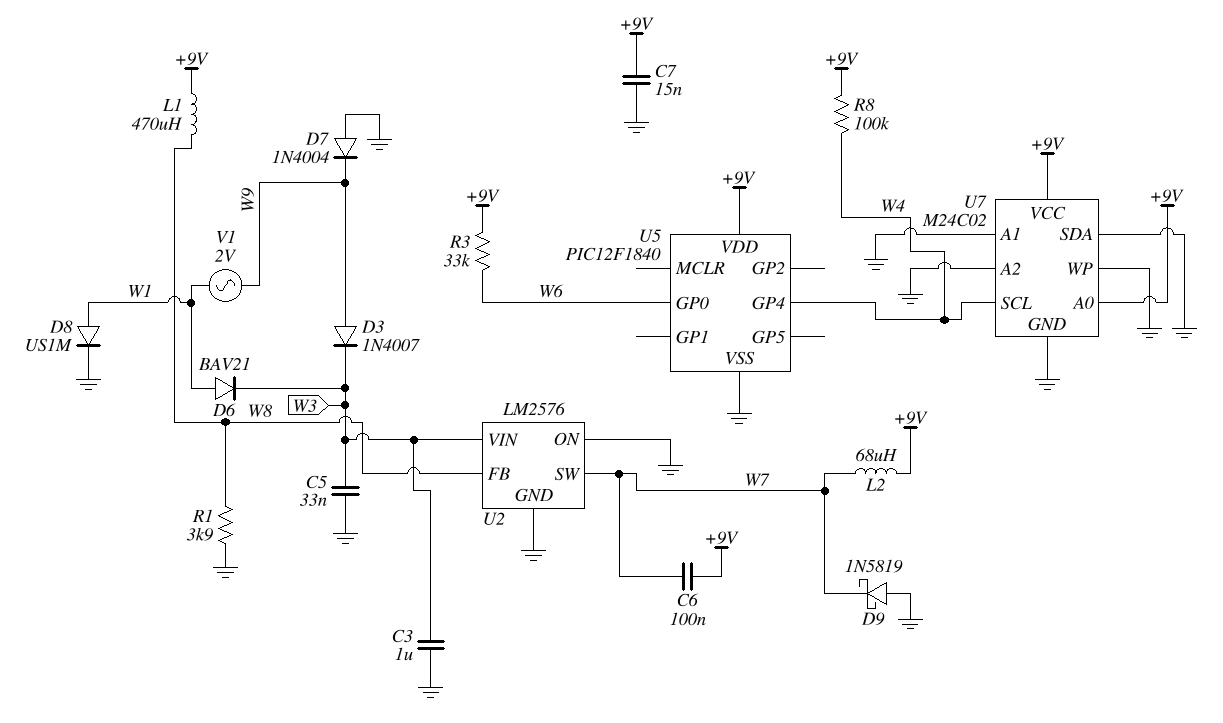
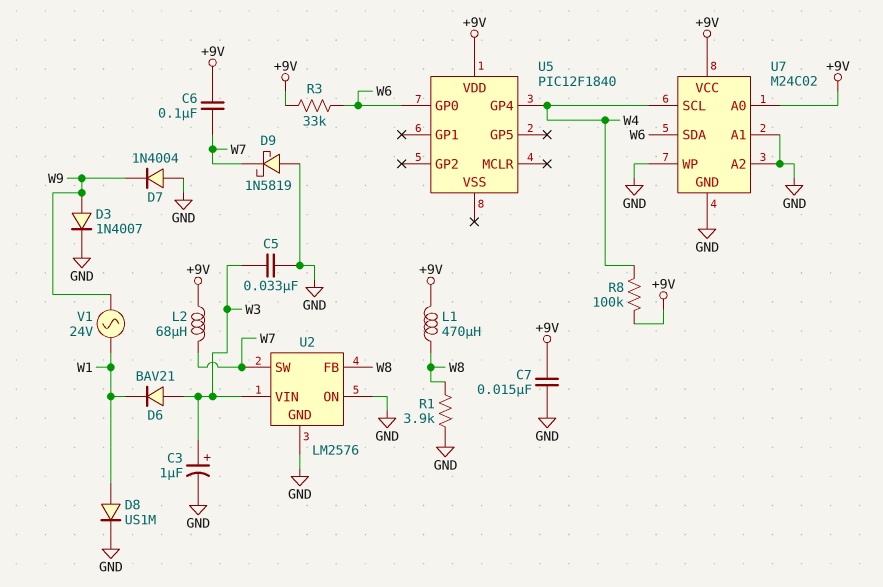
C3: 1uF (GND, W3) -> 1uF (plus W3, minus GND)
D3: diode 1N4007 (A W9, K W3) -> diode 1N4007 (A W9, K GND)
D6: diode BAV21 (A W1, K W3) -> diode BAV21 (A W3, K W1)
U5 pin VSS: GND -> none
U7 pin SDA: GND -> W6
V1: AC 2V (W1, W9) -> AC 24V (W1, W9)

